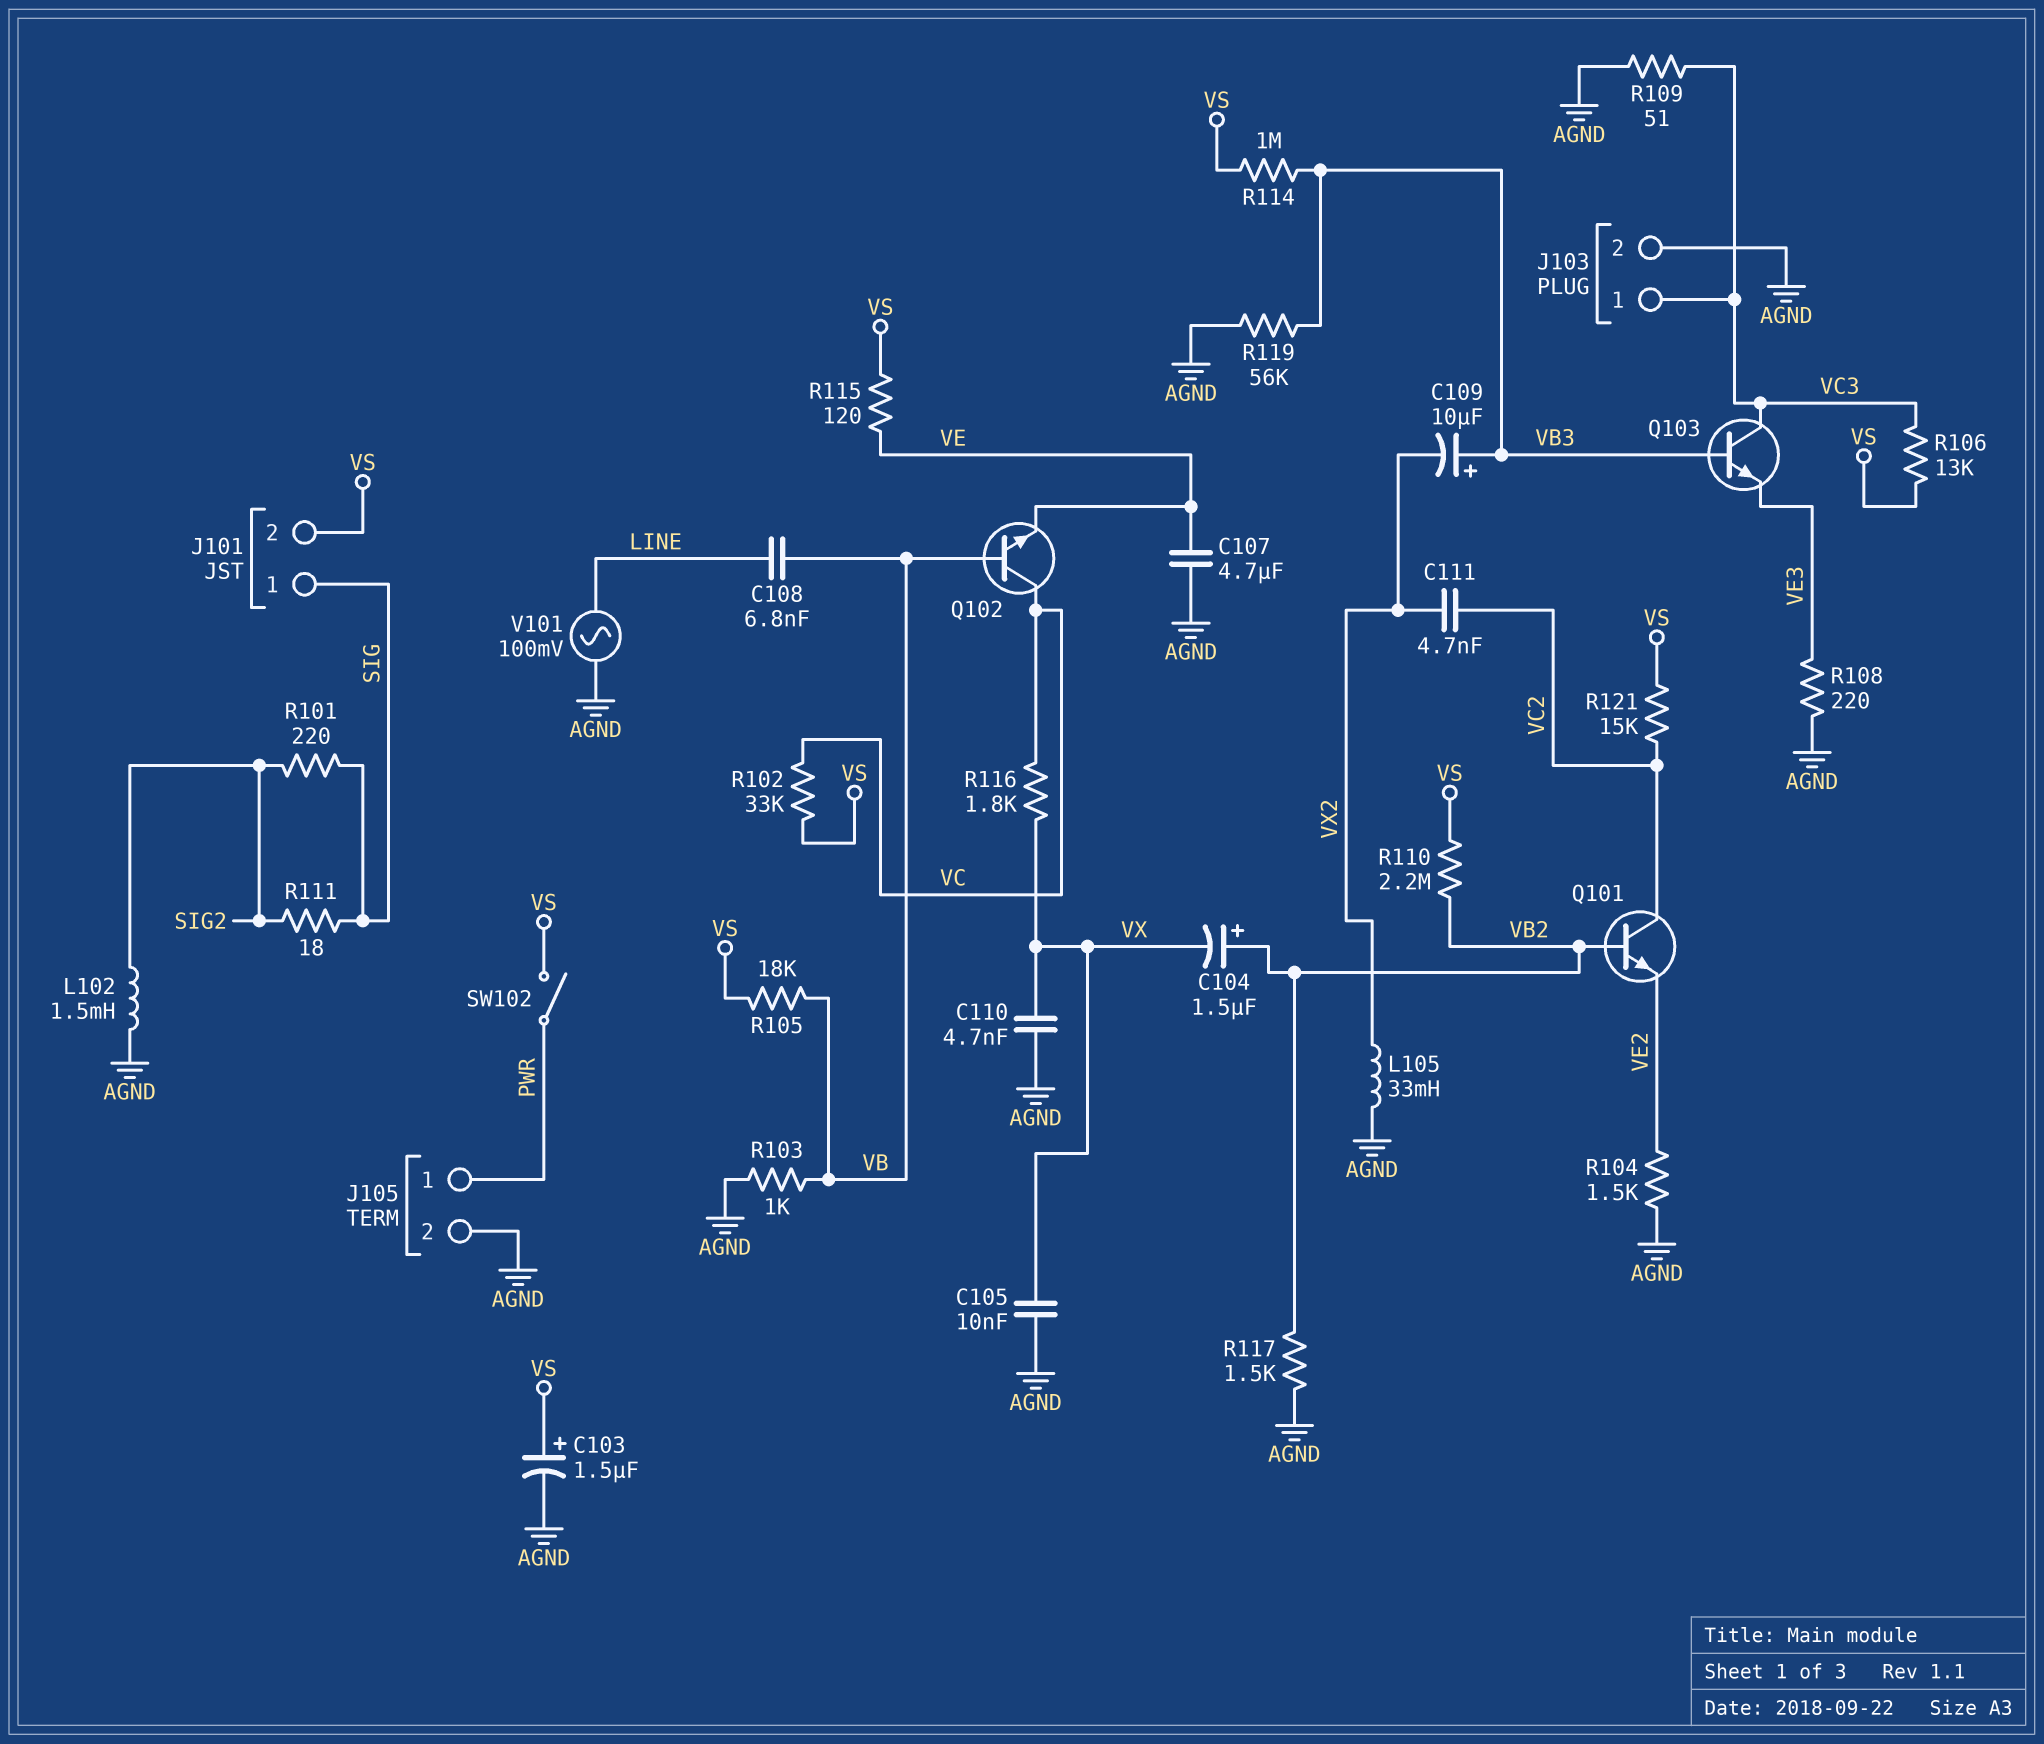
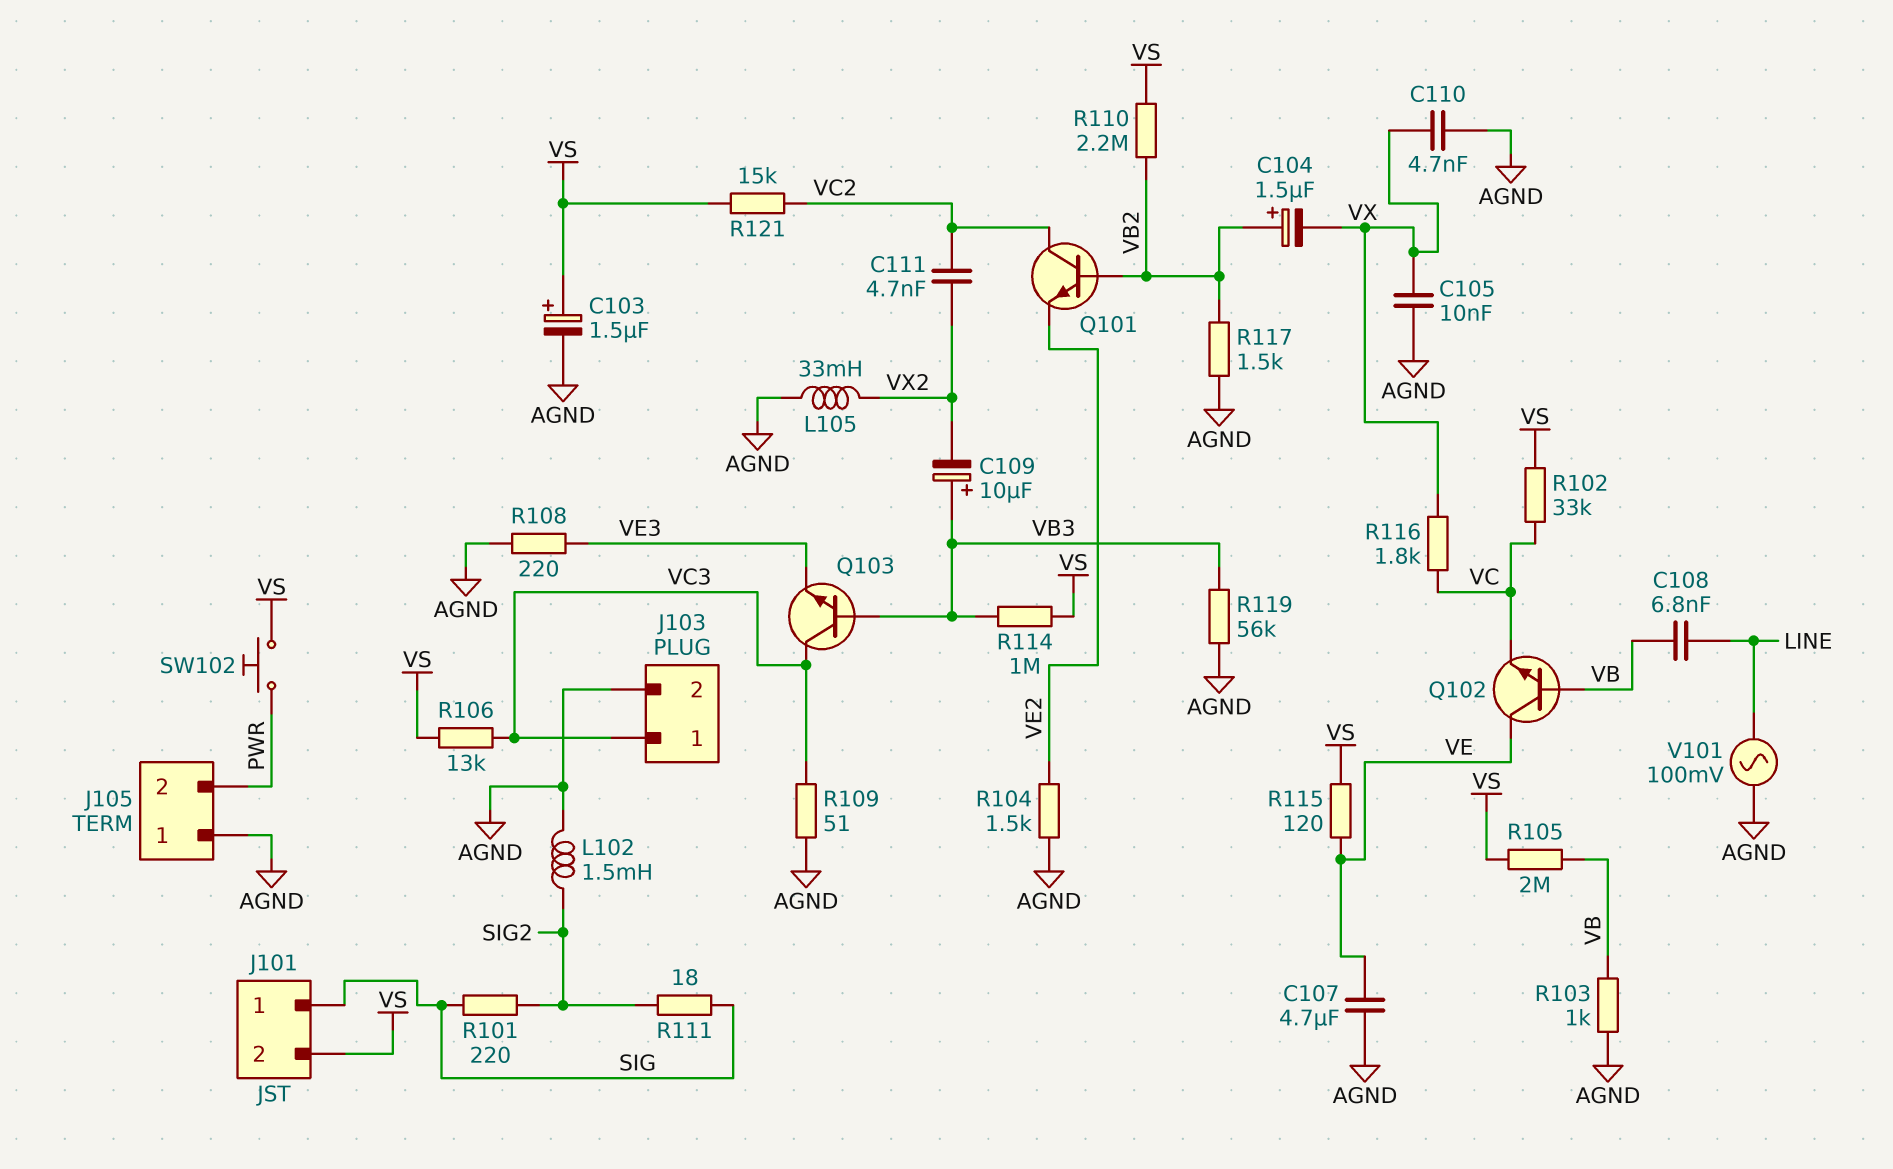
J105 pin 1: PWR -> AGND
J105 pin 2: AGND -> PWR
Q102: NPN (B VB, C VC, E VE) -> NPN (B VB, C VE, E VC)
R105: 18k (VB, VS) -> 2M (VB, VS)
SW102: switch (PWR, VS) -> button (PWR, VS)

